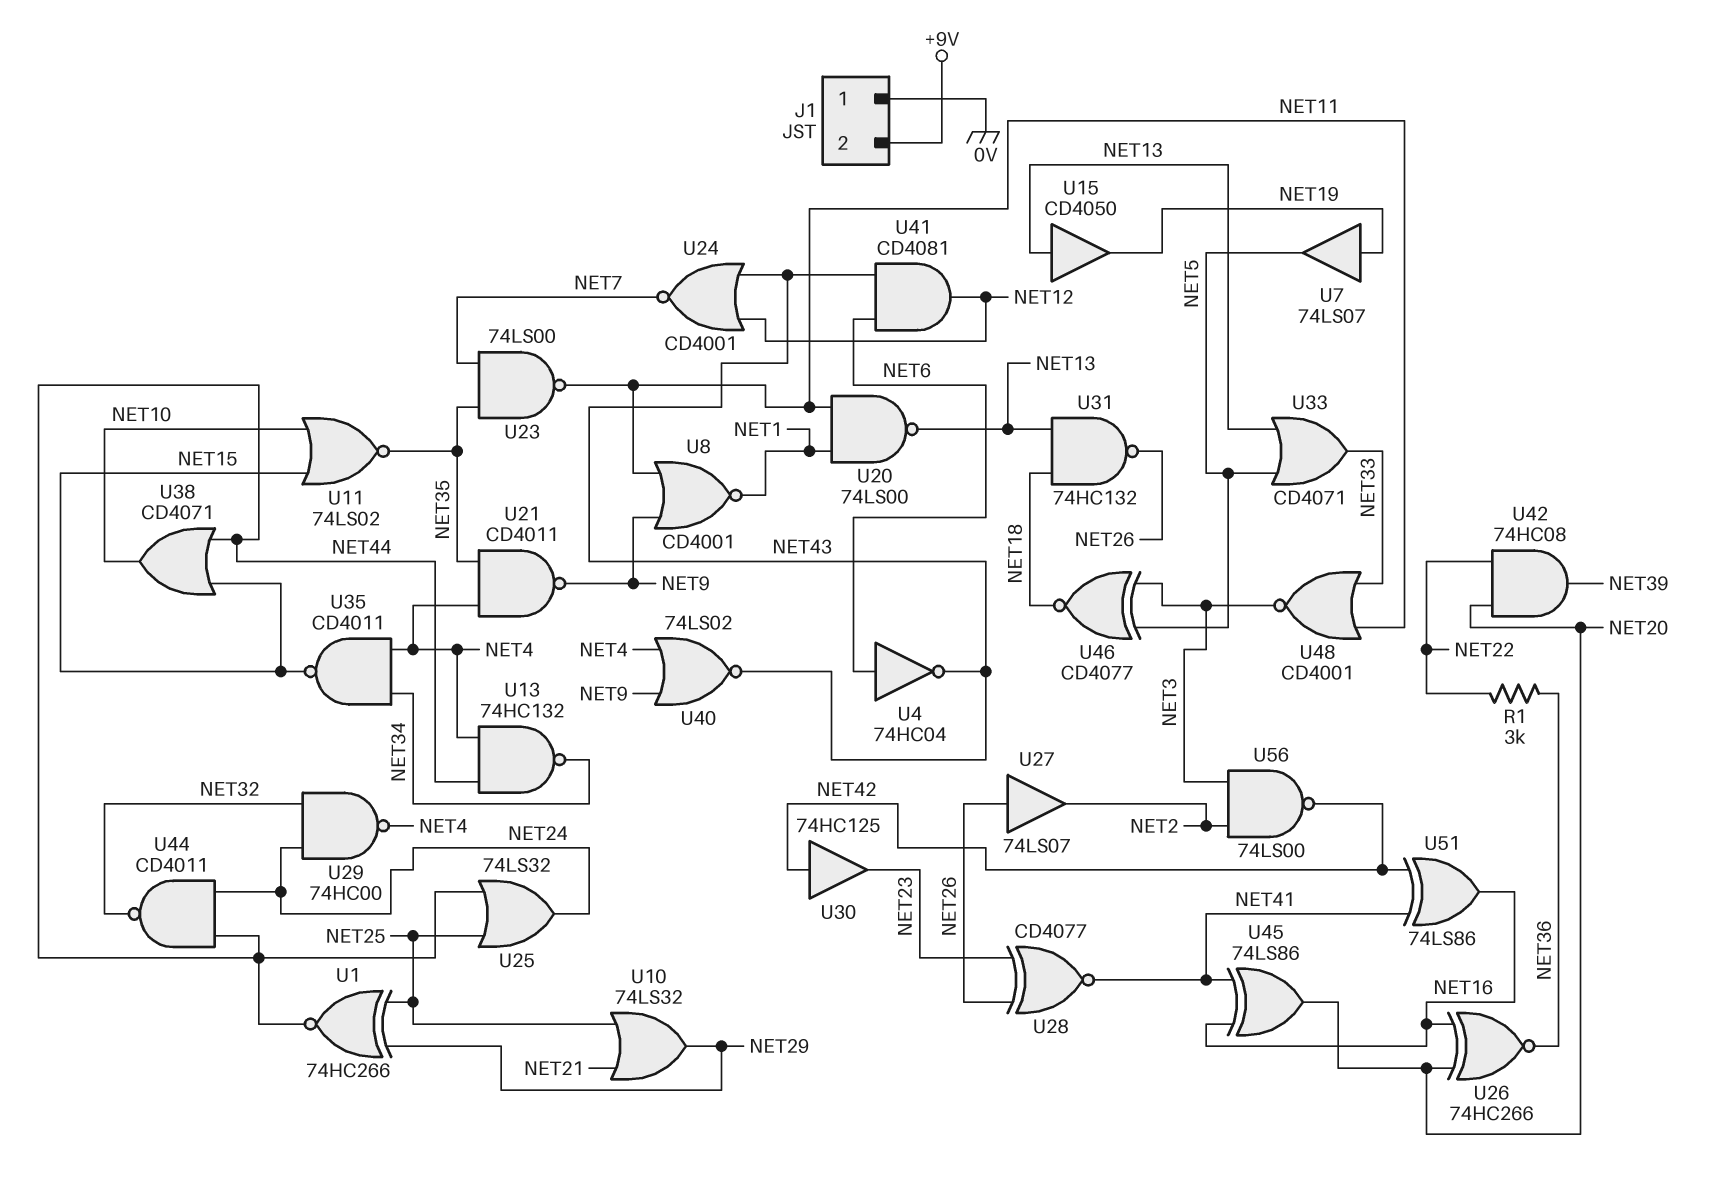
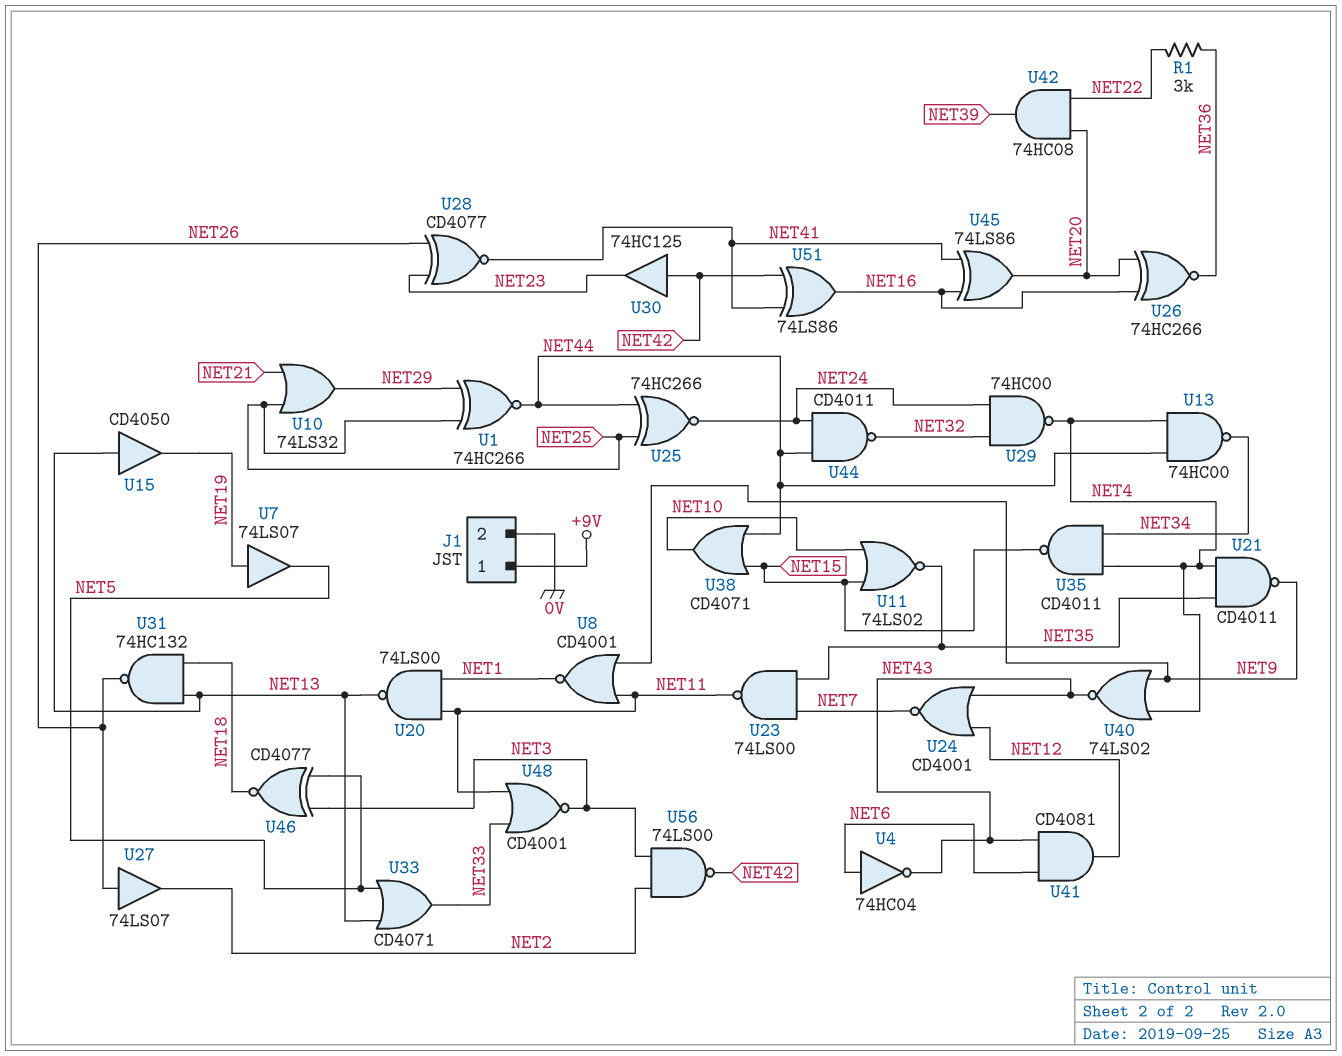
J1 pin 1: 0V -> +9V
J1 pin 2: +9V -> 0V
U13: NAND 74HC132 (in NET4, in NET44, out NET34) -> NAND 74HC00 (in NET4, in NET44, out NET34)
U25: OR 74LS32 (in NET25, in NET44, out NET24) -> XNOR 74HC266 (in NET25, in NET44, out NET24)

